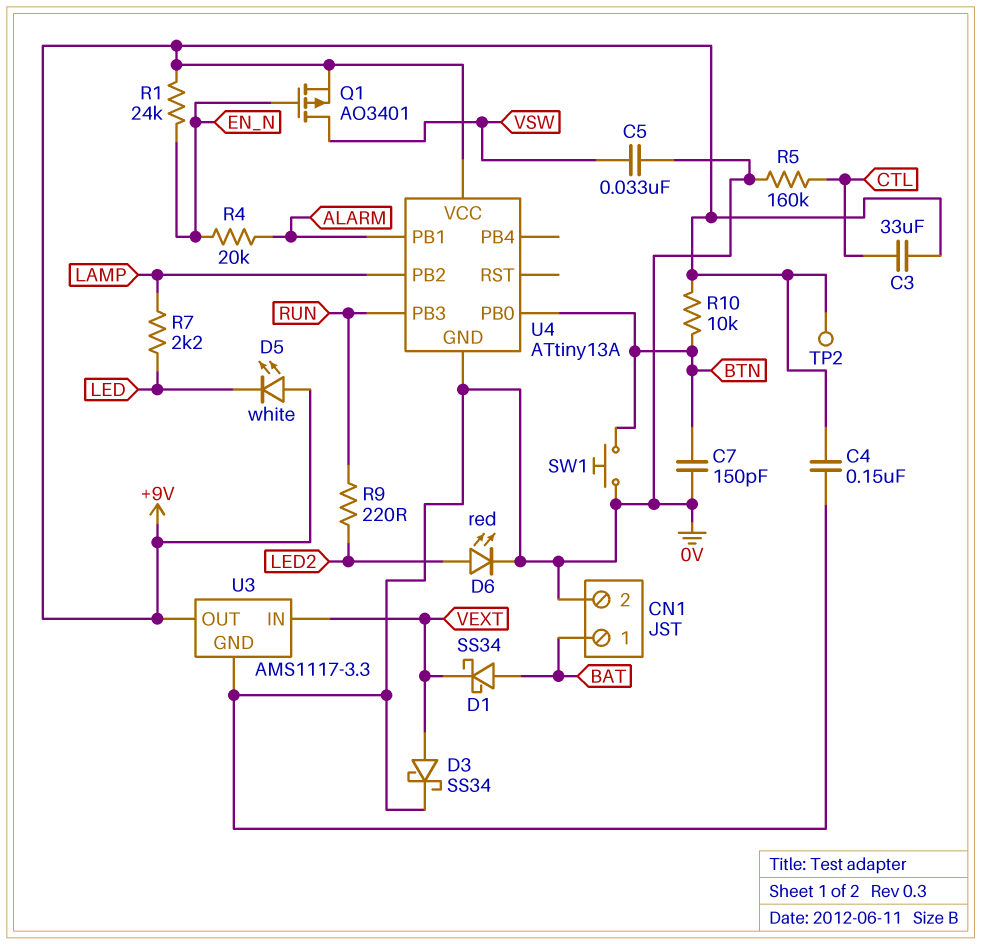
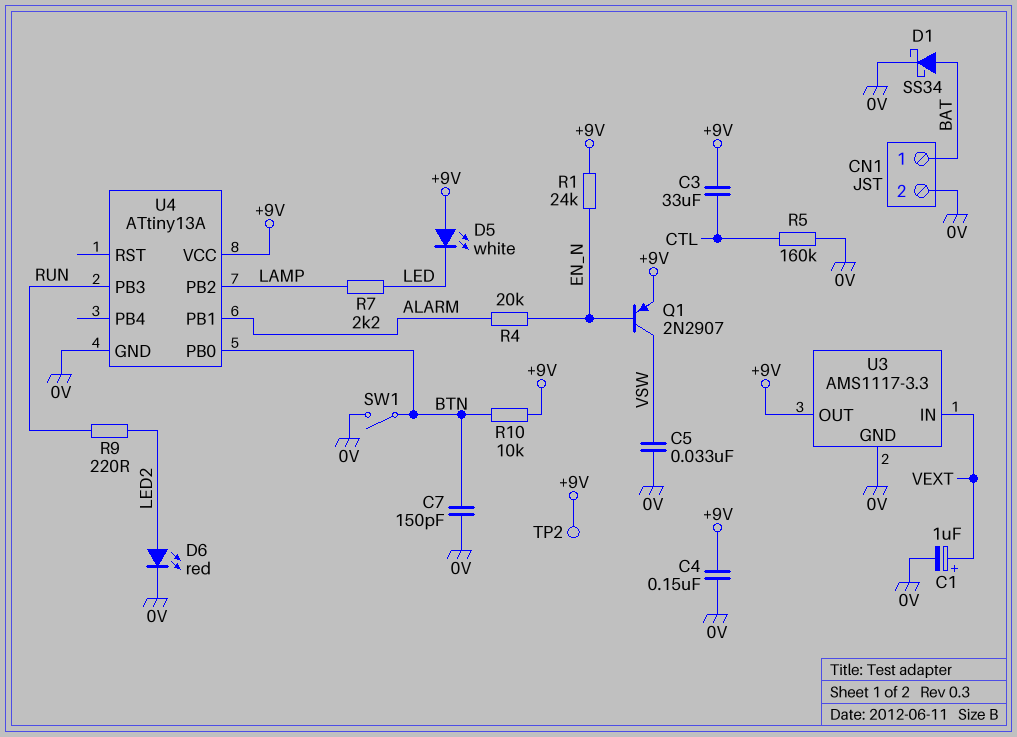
C1: none -> 1uF (plus VEXT, minus 0V)
D1: schottky SS34 (A BAT, K VEXT) -> schottky SS34 (A BAT, K 0V)
D3: schottky SS34 (A VEXT, K 0V) -> none
Q1: PMOS AO3401 (G EN_N, D VSW, S +9V) -> PNP 2N2907 (B EN_N, C VSW, E +9V)
SW1: button (0V, BTN) -> switch (0V, BTN)

